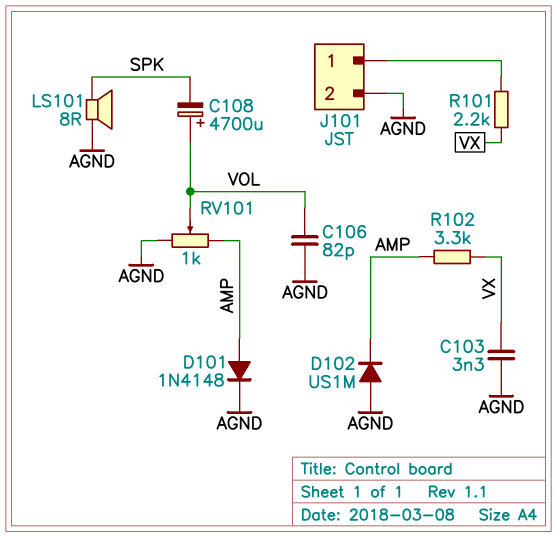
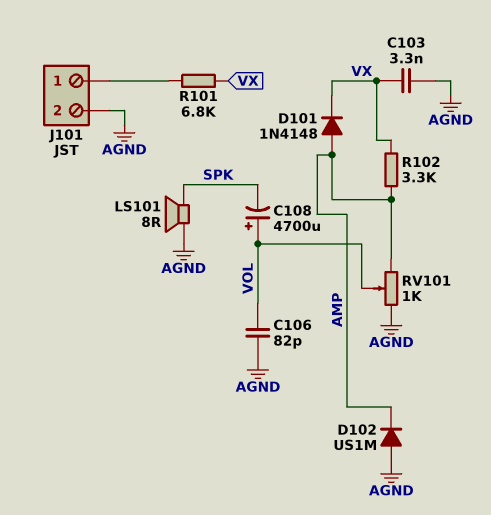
D101: diode 1N4148 (A AMP, K AGND) -> diode 1N4148 (A AMP, K VX)
R101: 2.2k (J101/1, VX) -> 6.8k (J101/1, VX)

